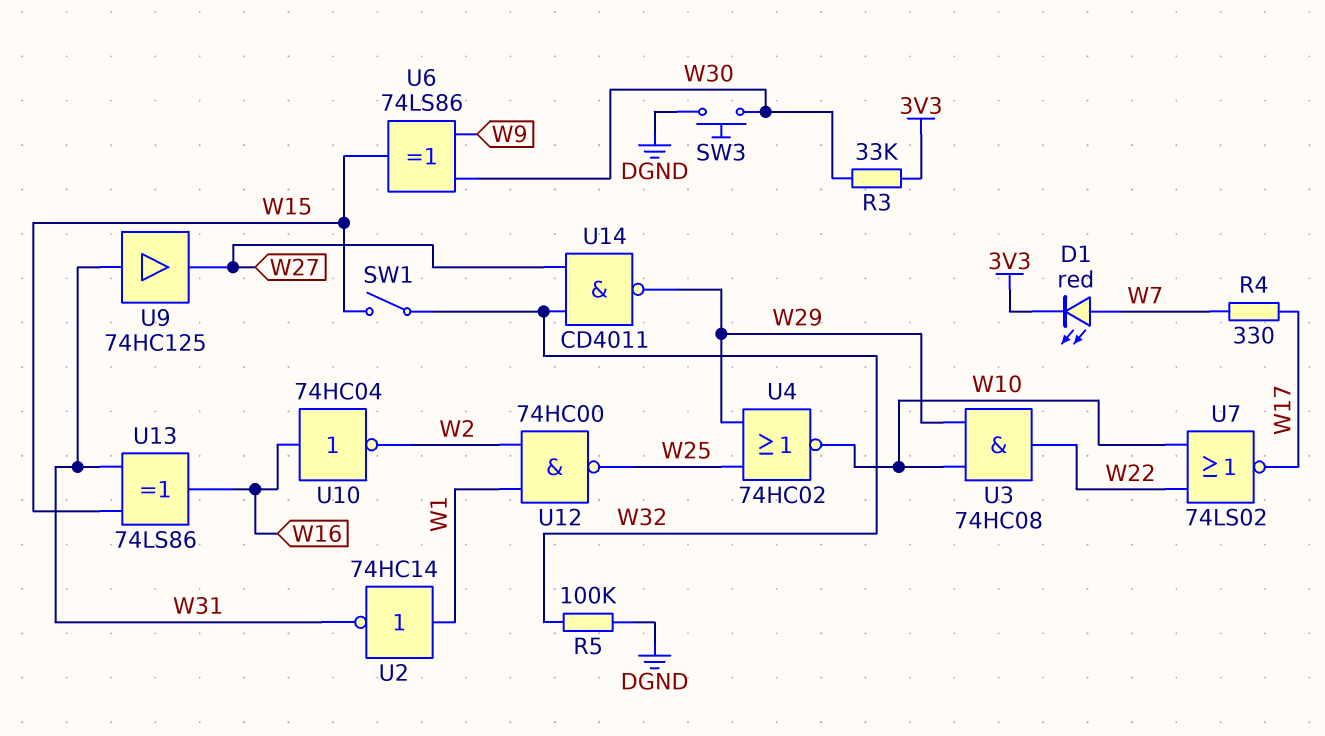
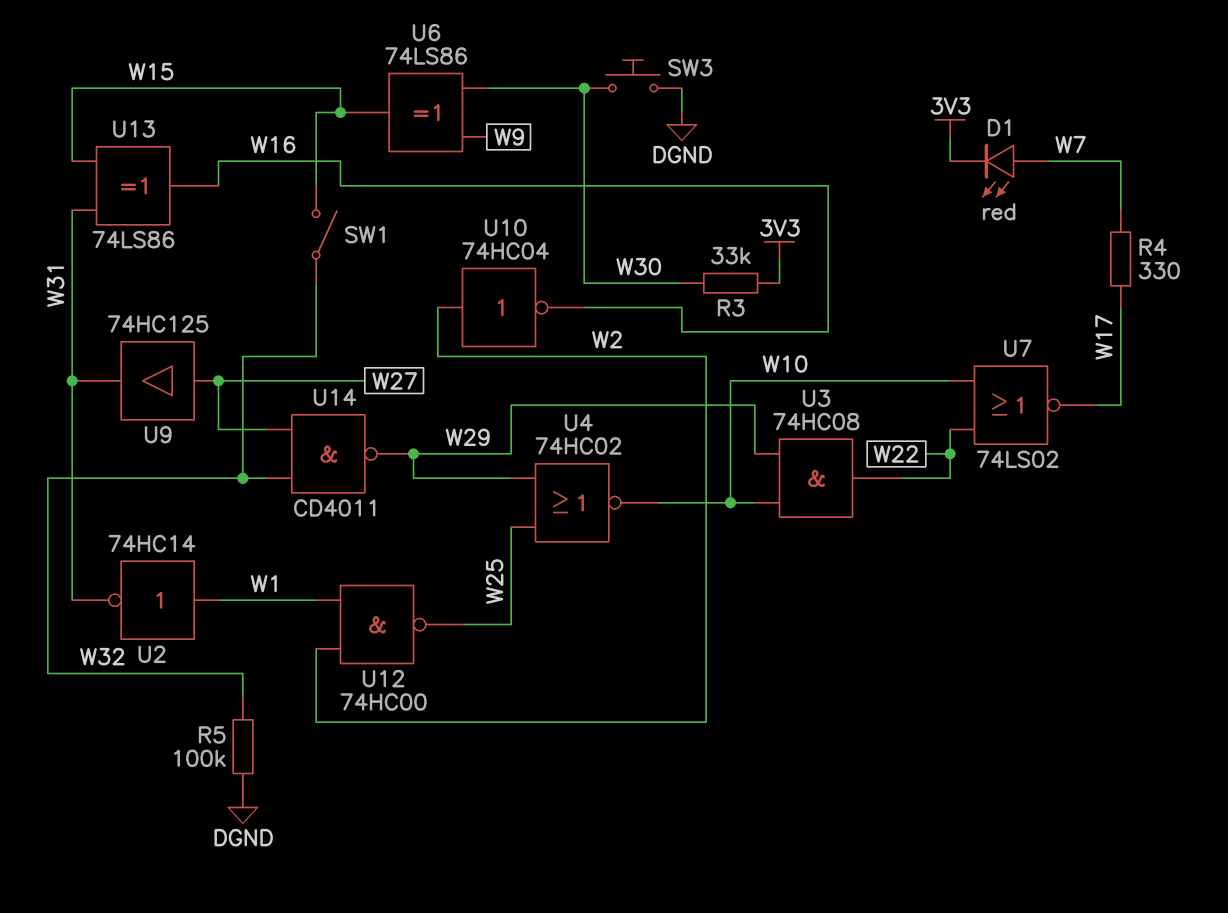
U9: buffer 74HC125 (in W31, out W27) -> buffer 74HC125 (in W27, out W31)
U10: NOT 74HC04 (in W16, out W2) -> NOT 74HC04 (in W2, out W16)

